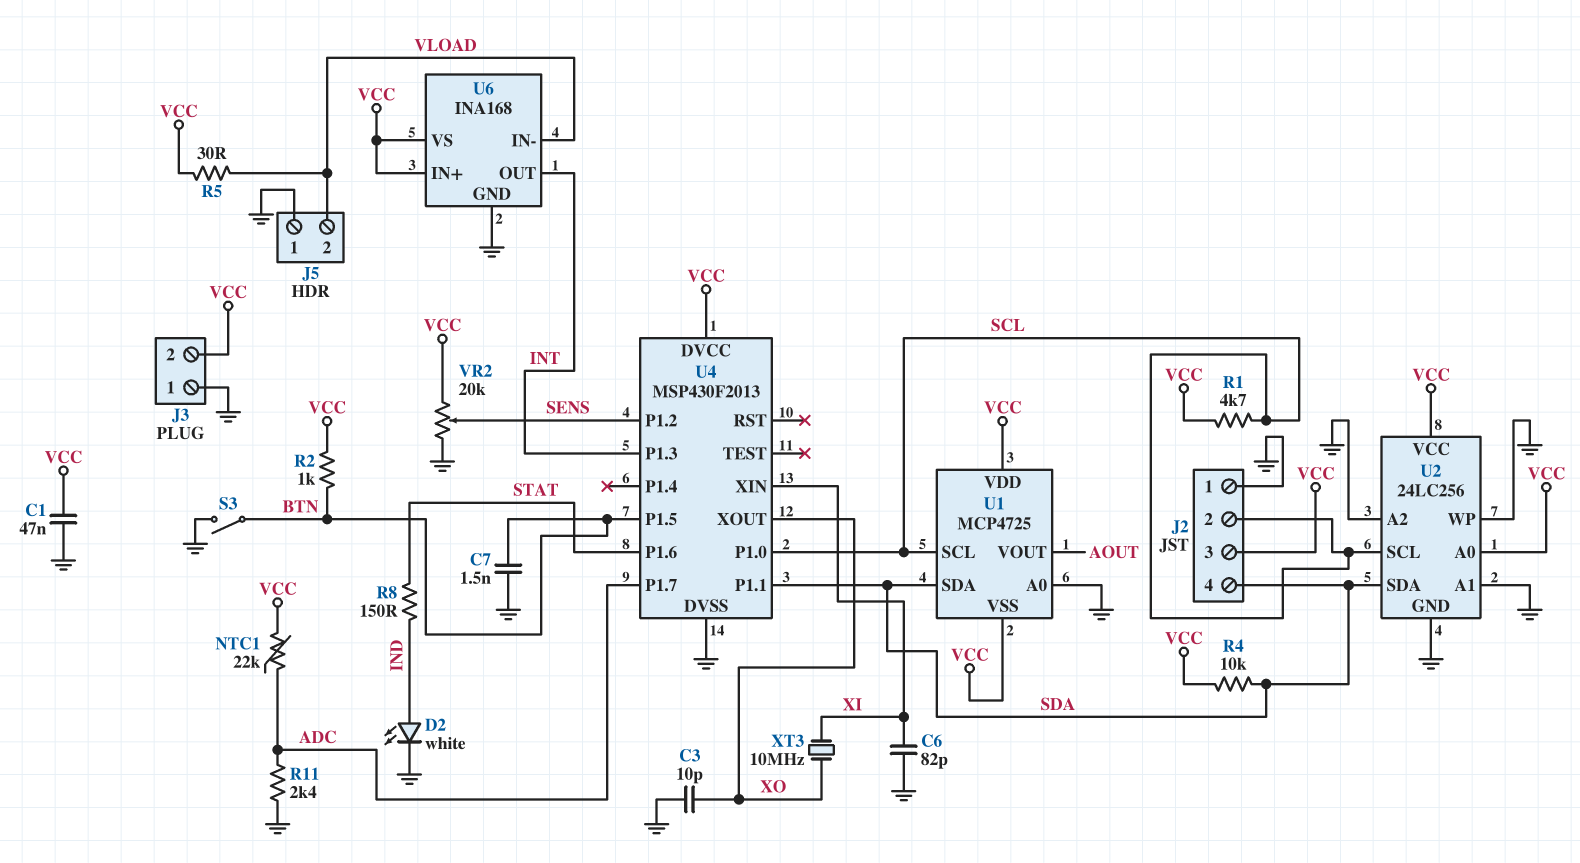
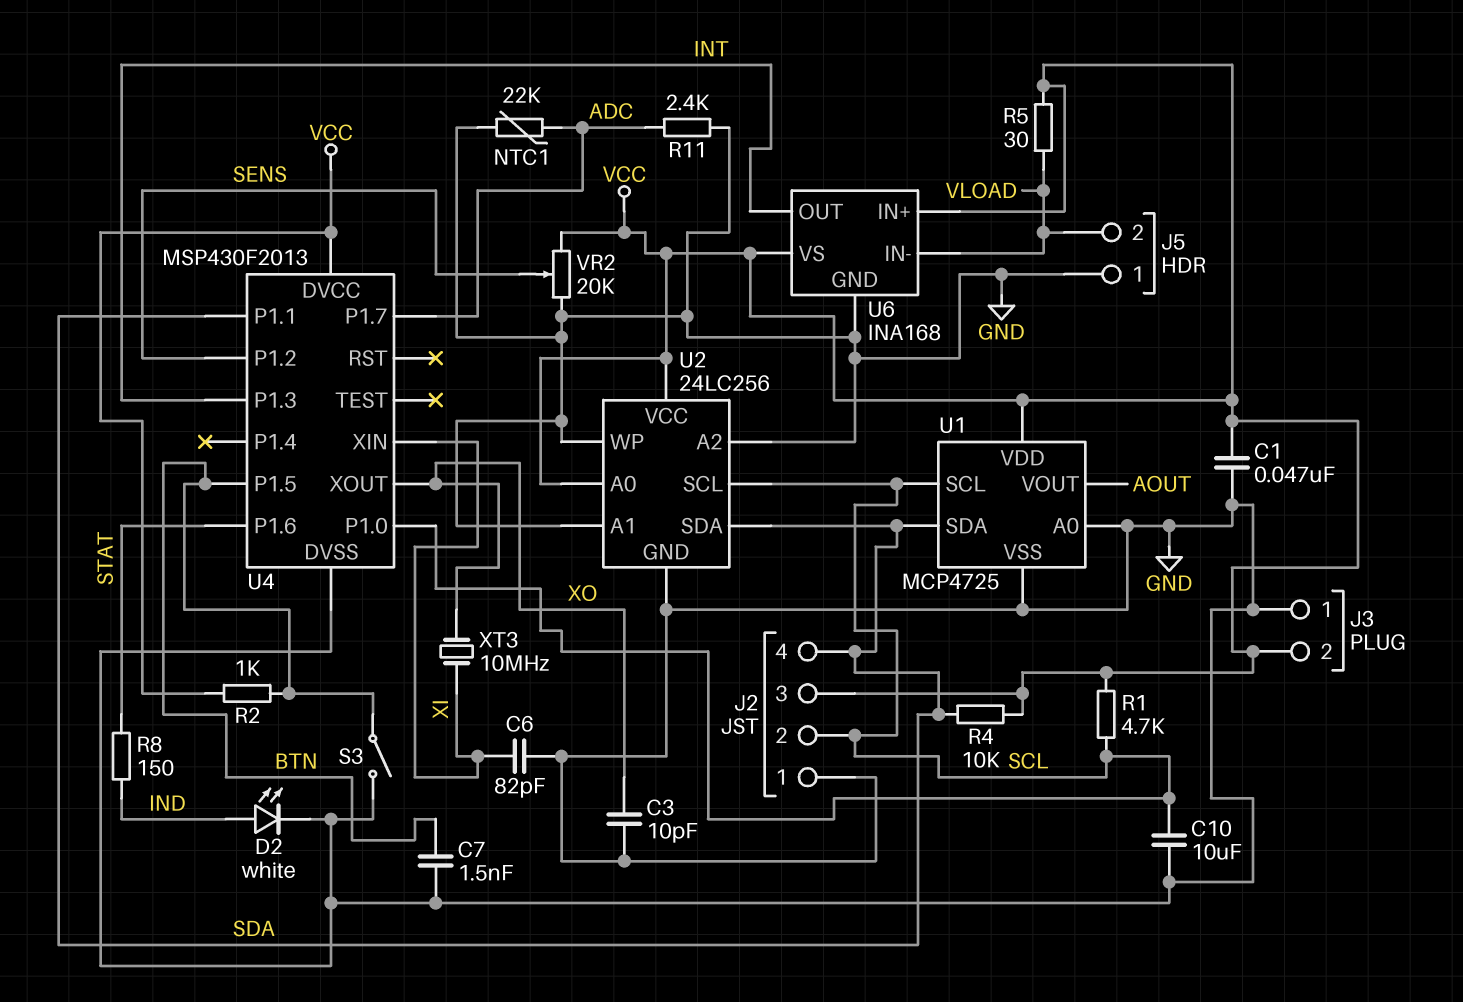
C10: none -> 10uF (GND, SCL)
NTC1: 22k (ADC, VCC) -> 22k (ADC, GND)
U1 pin VSS: VCC -> GND

